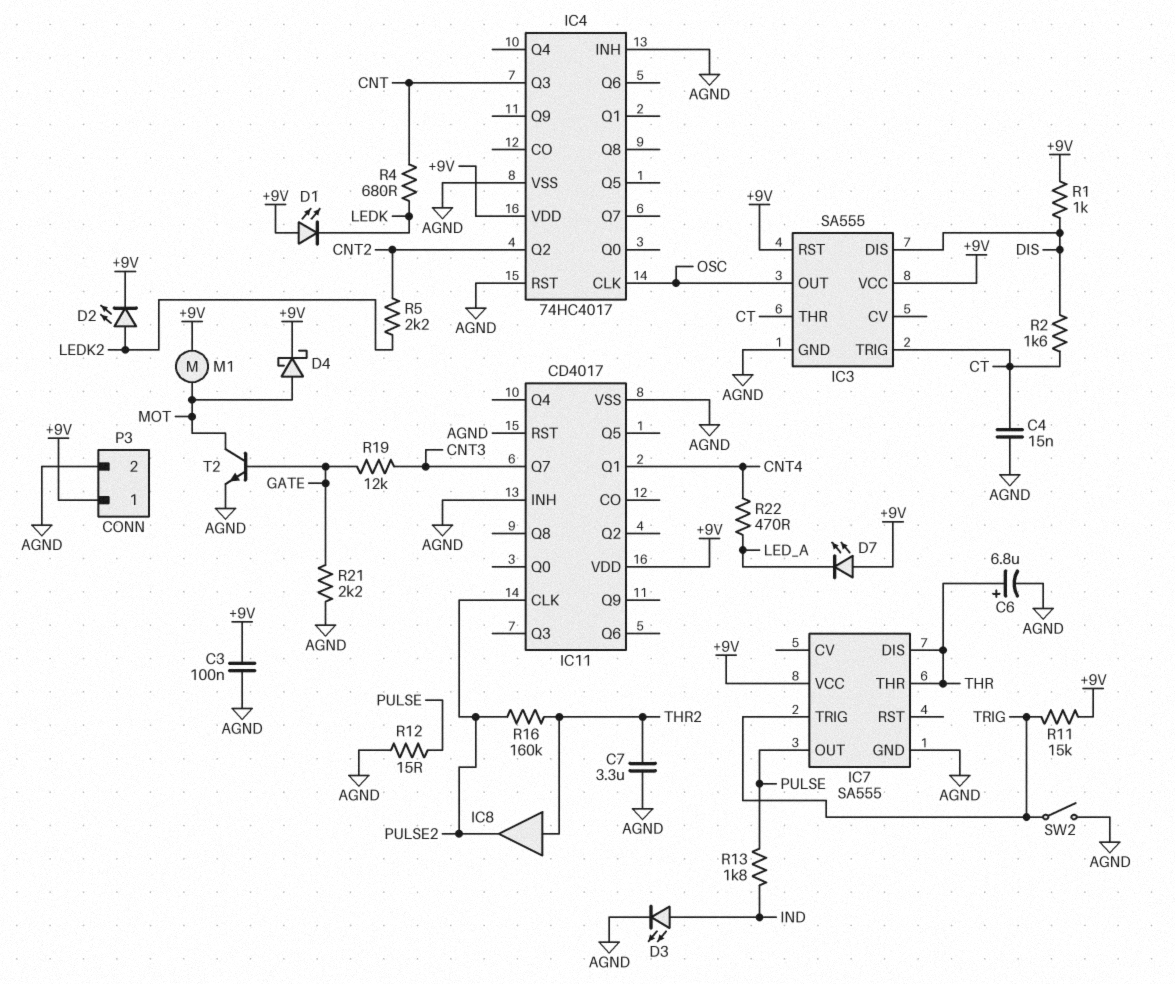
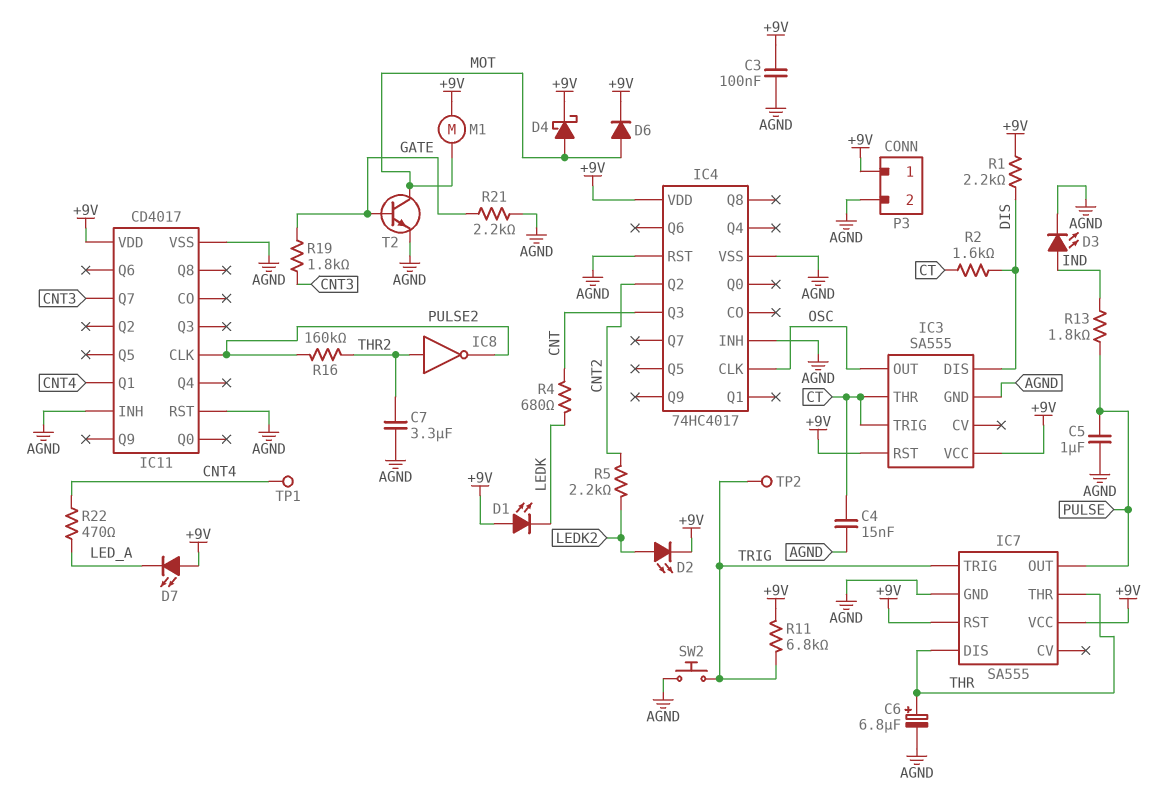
C5: none -> 1uF (AGND, PULSE)
D6: none -> diode (A MOT, K +9V)
IC7 pin RST: none -> +9V
IC8: buffer (in THR2, out PULSE2) -> NOT (in THR2, out PULSE2)
R1: 1k (+9V, DIS) -> 2.2k (+9V, DIS)
R11: 15k (+9V, TRIG) -> 6.8k (+9V, TRIG)
R12: 15 (AGND, PULSE) -> none
R19: 12k (CNT3, GATE) -> 1.8k (CNT3, GATE)
SW2: switch (AGND, TRIG) -> button (AGND, TRIG)
TP1: none -> test point (CNT4)
TP2: none -> test point (TRIG)

